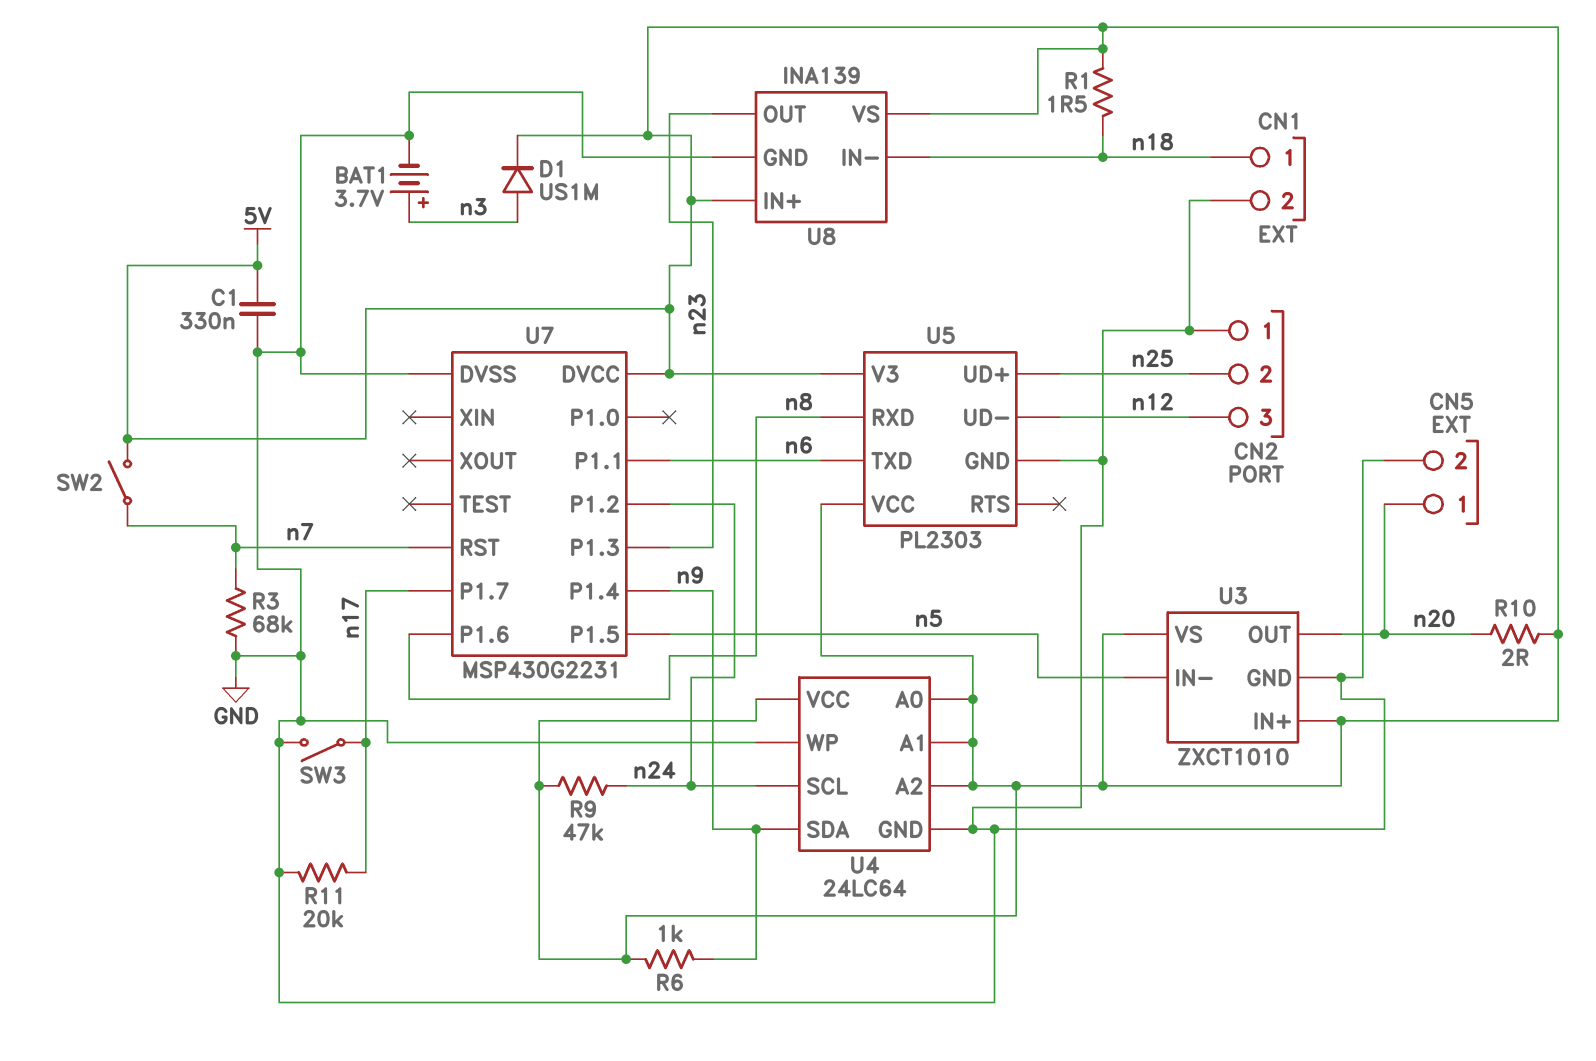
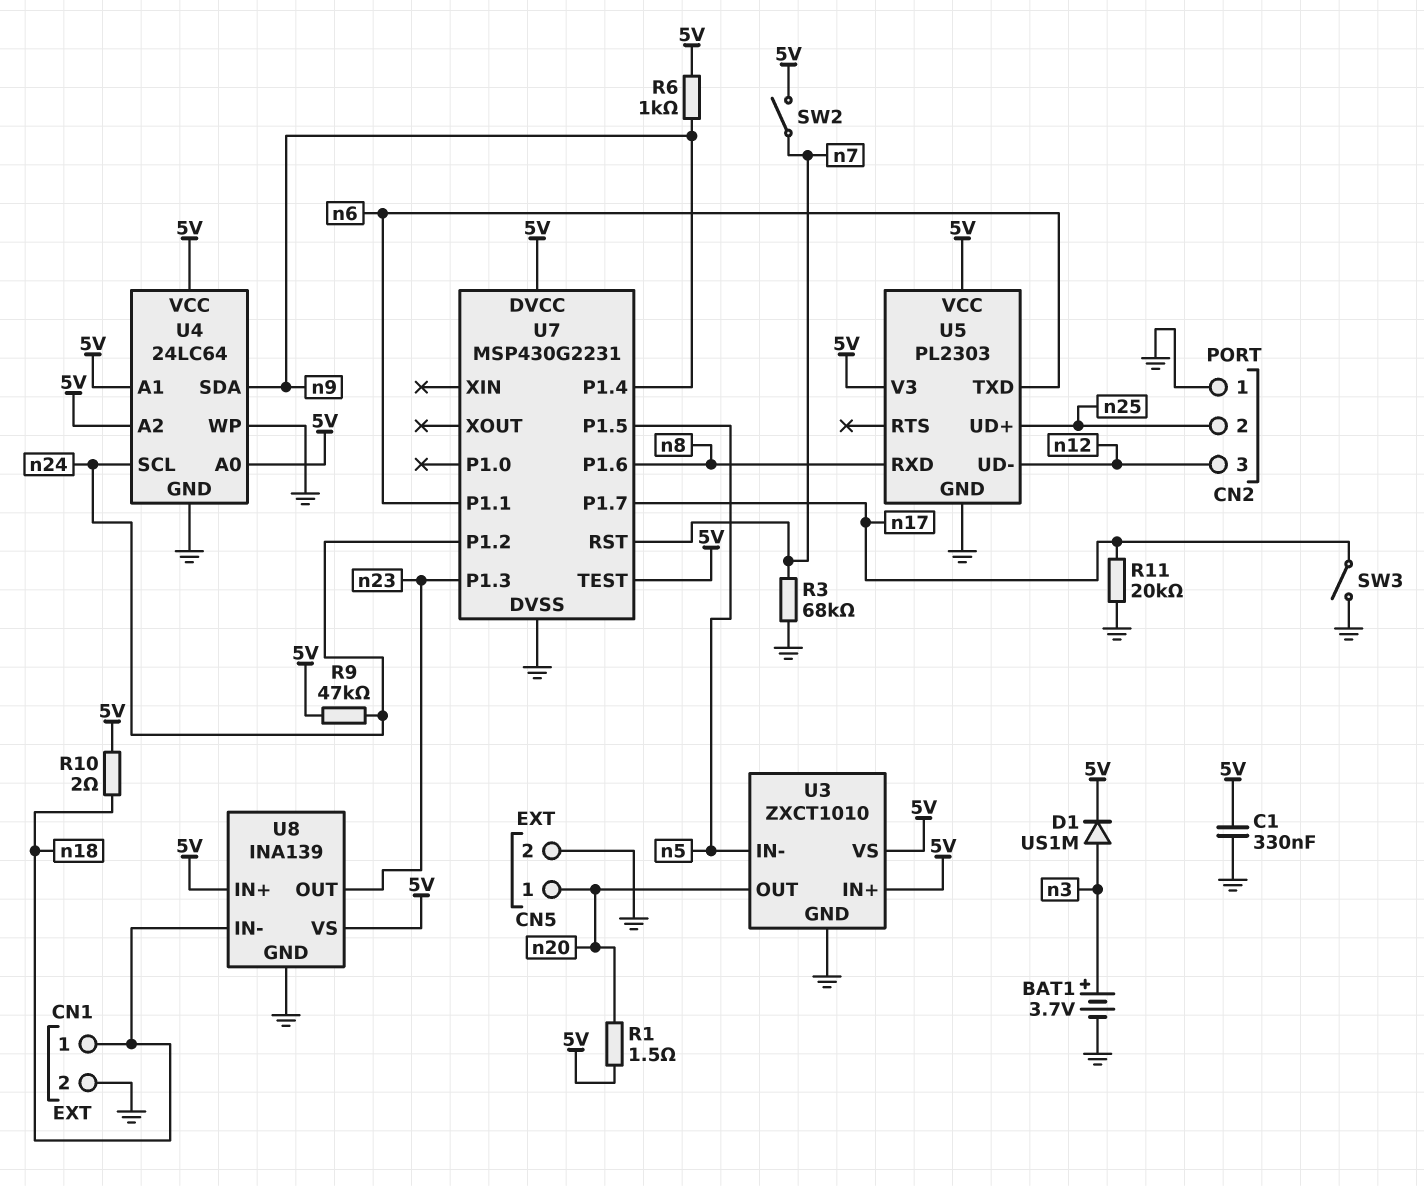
R1: 1.5 (5V, n18) -> 1.5 (5V, n20)
R10: 2 (5V, n20) -> 2 (5V, n18)
U7 pin TEST: none -> 5V

